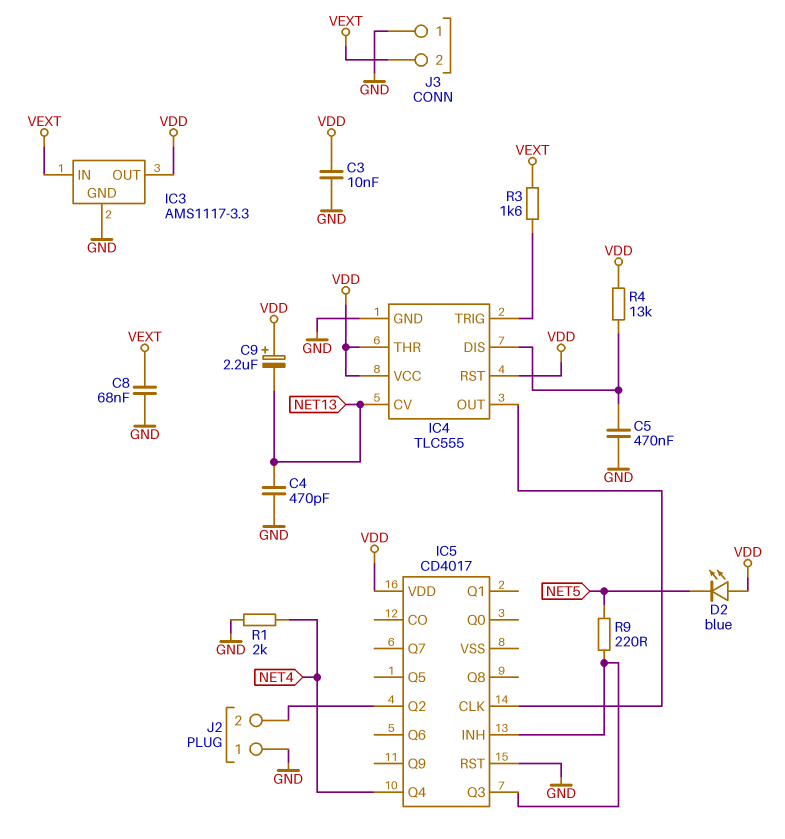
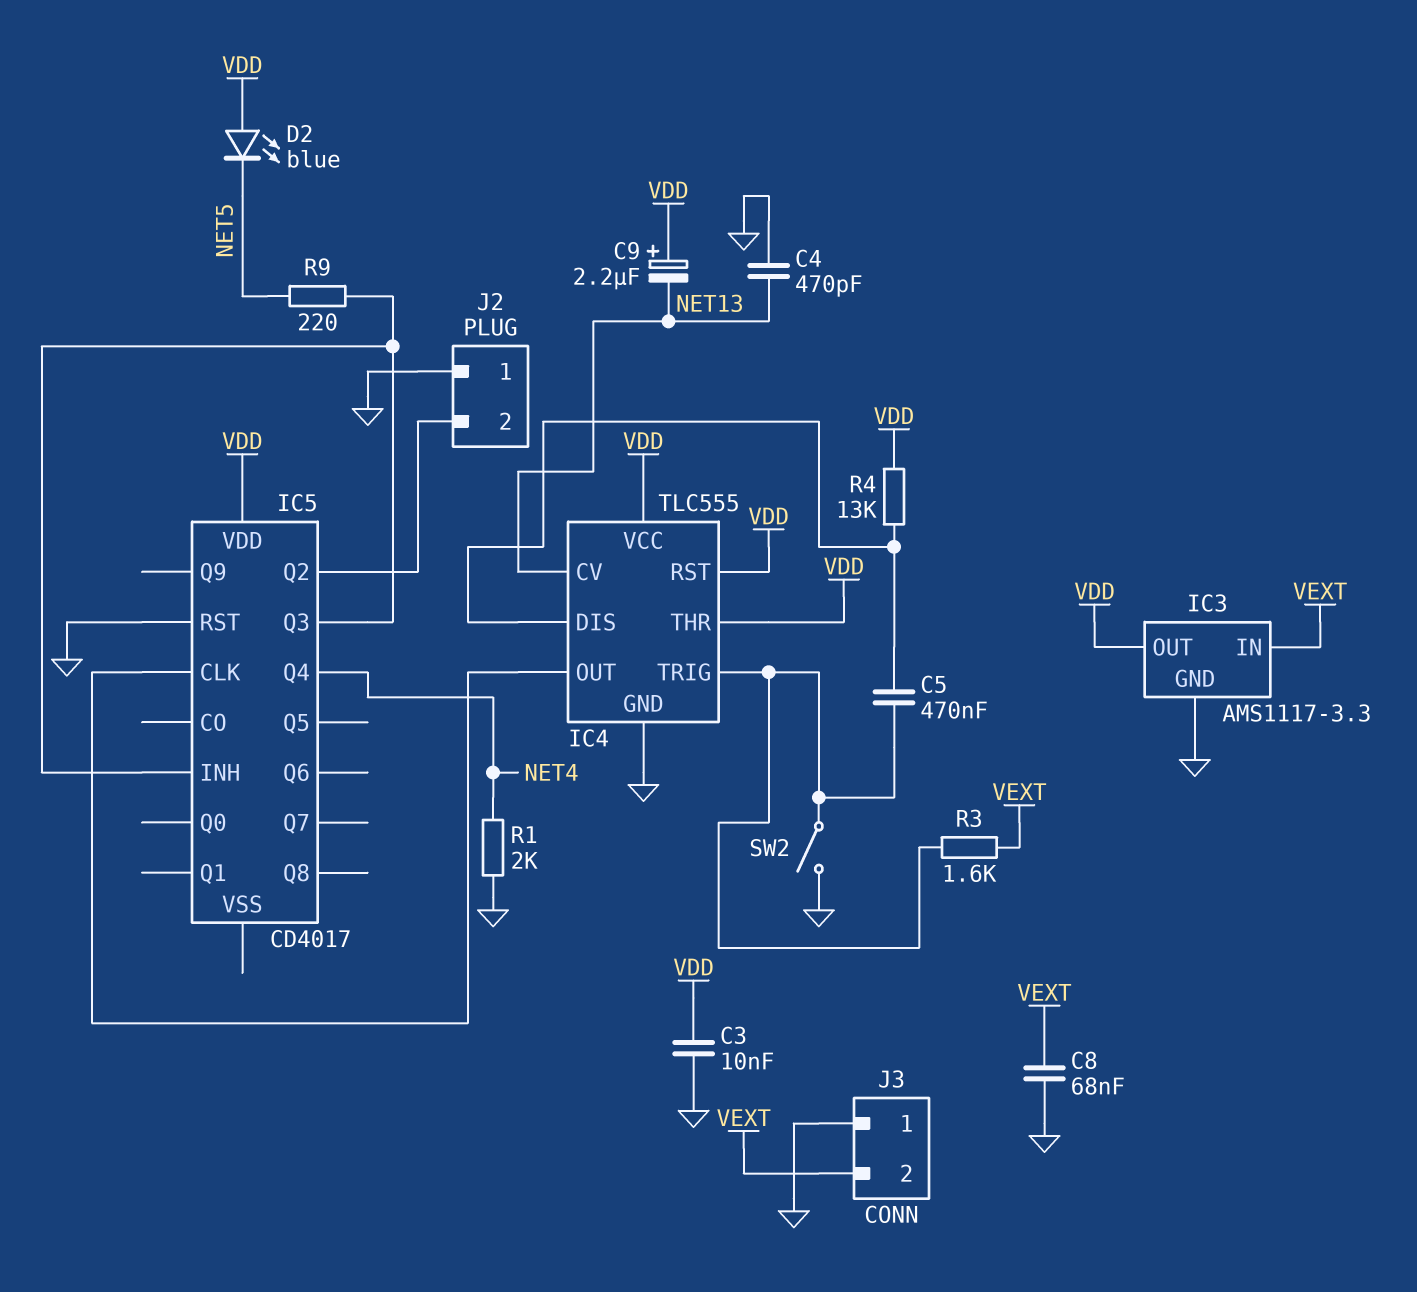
C5: 470nF (GND, IC4/DIS) -> 470nF (IC4/DIS, IC4/TRIG)
SW2: none -> switch (GND, IC4/TRIG)

